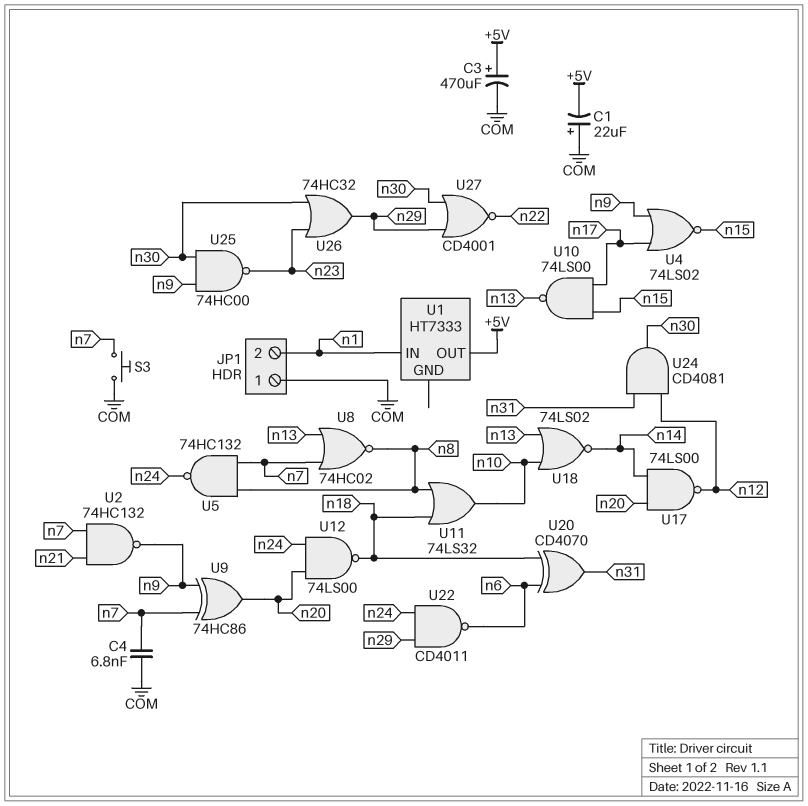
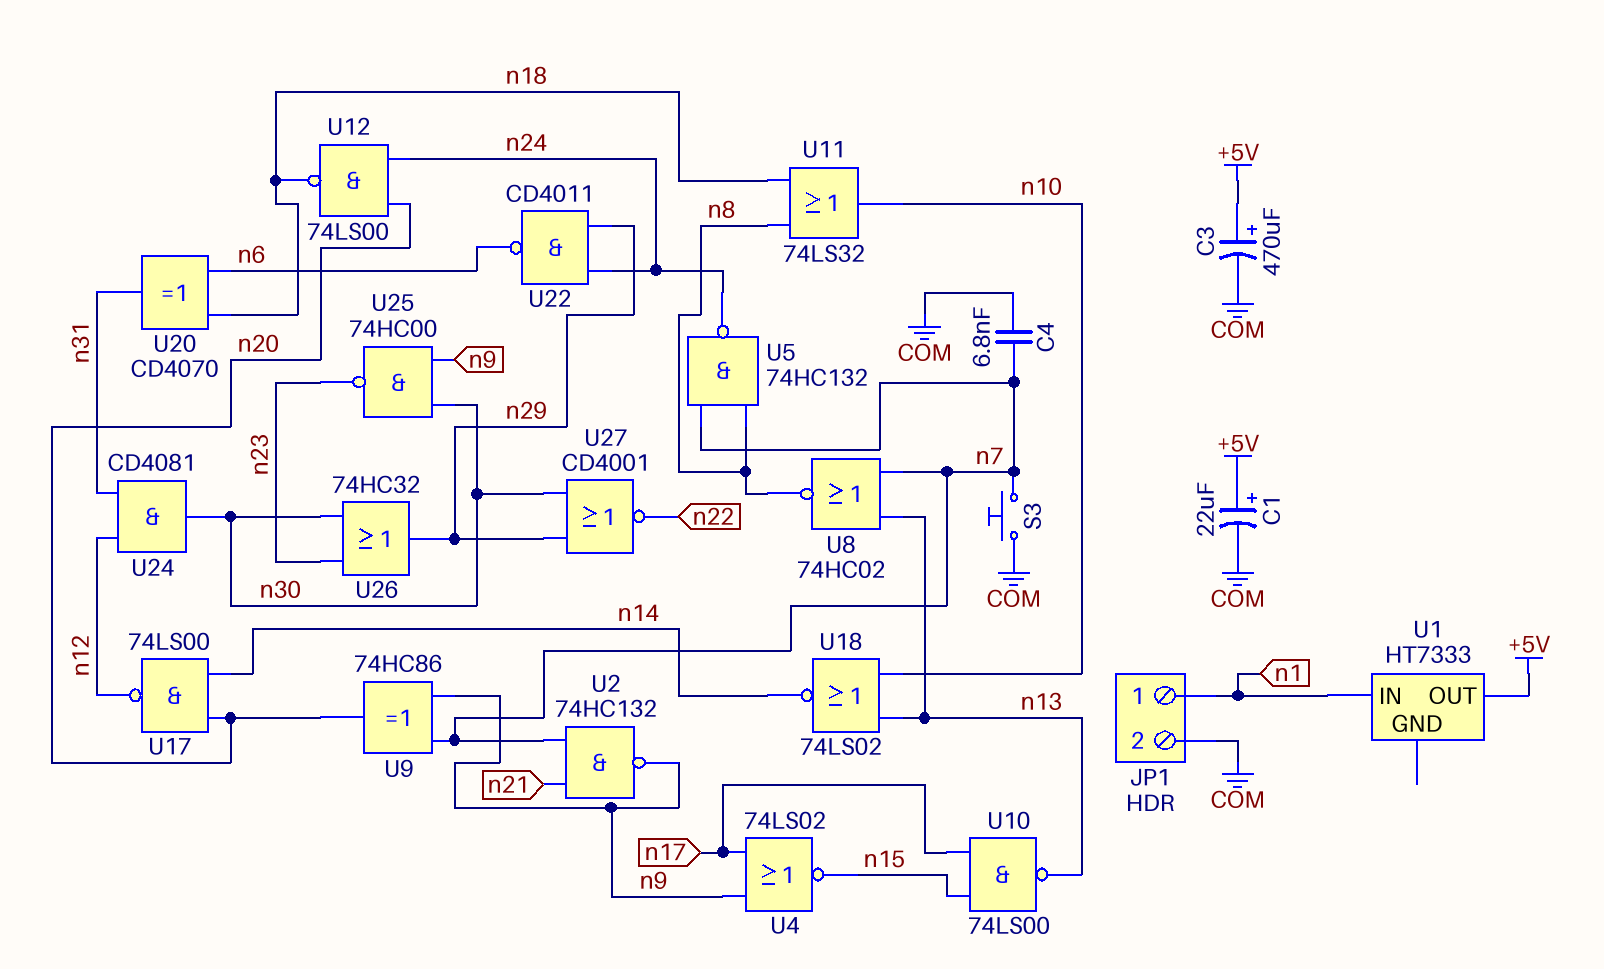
C1: 22uF (plus COM, minus +5V) -> 22uF (plus +5V, minus COM)
JP1 pin 1: COM -> n1
JP1 pin 2: n1 -> COM

